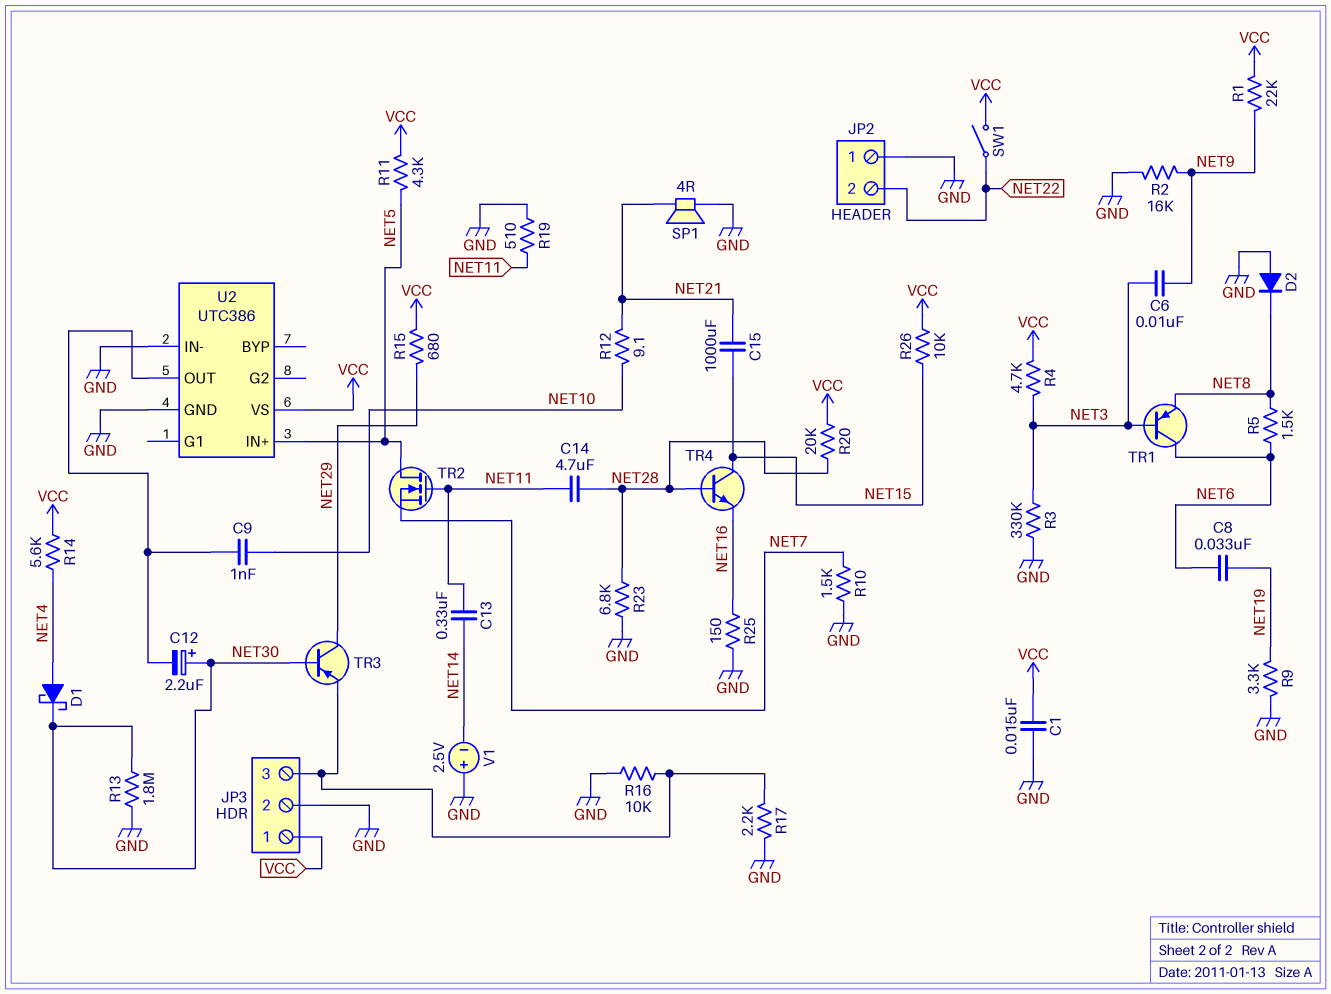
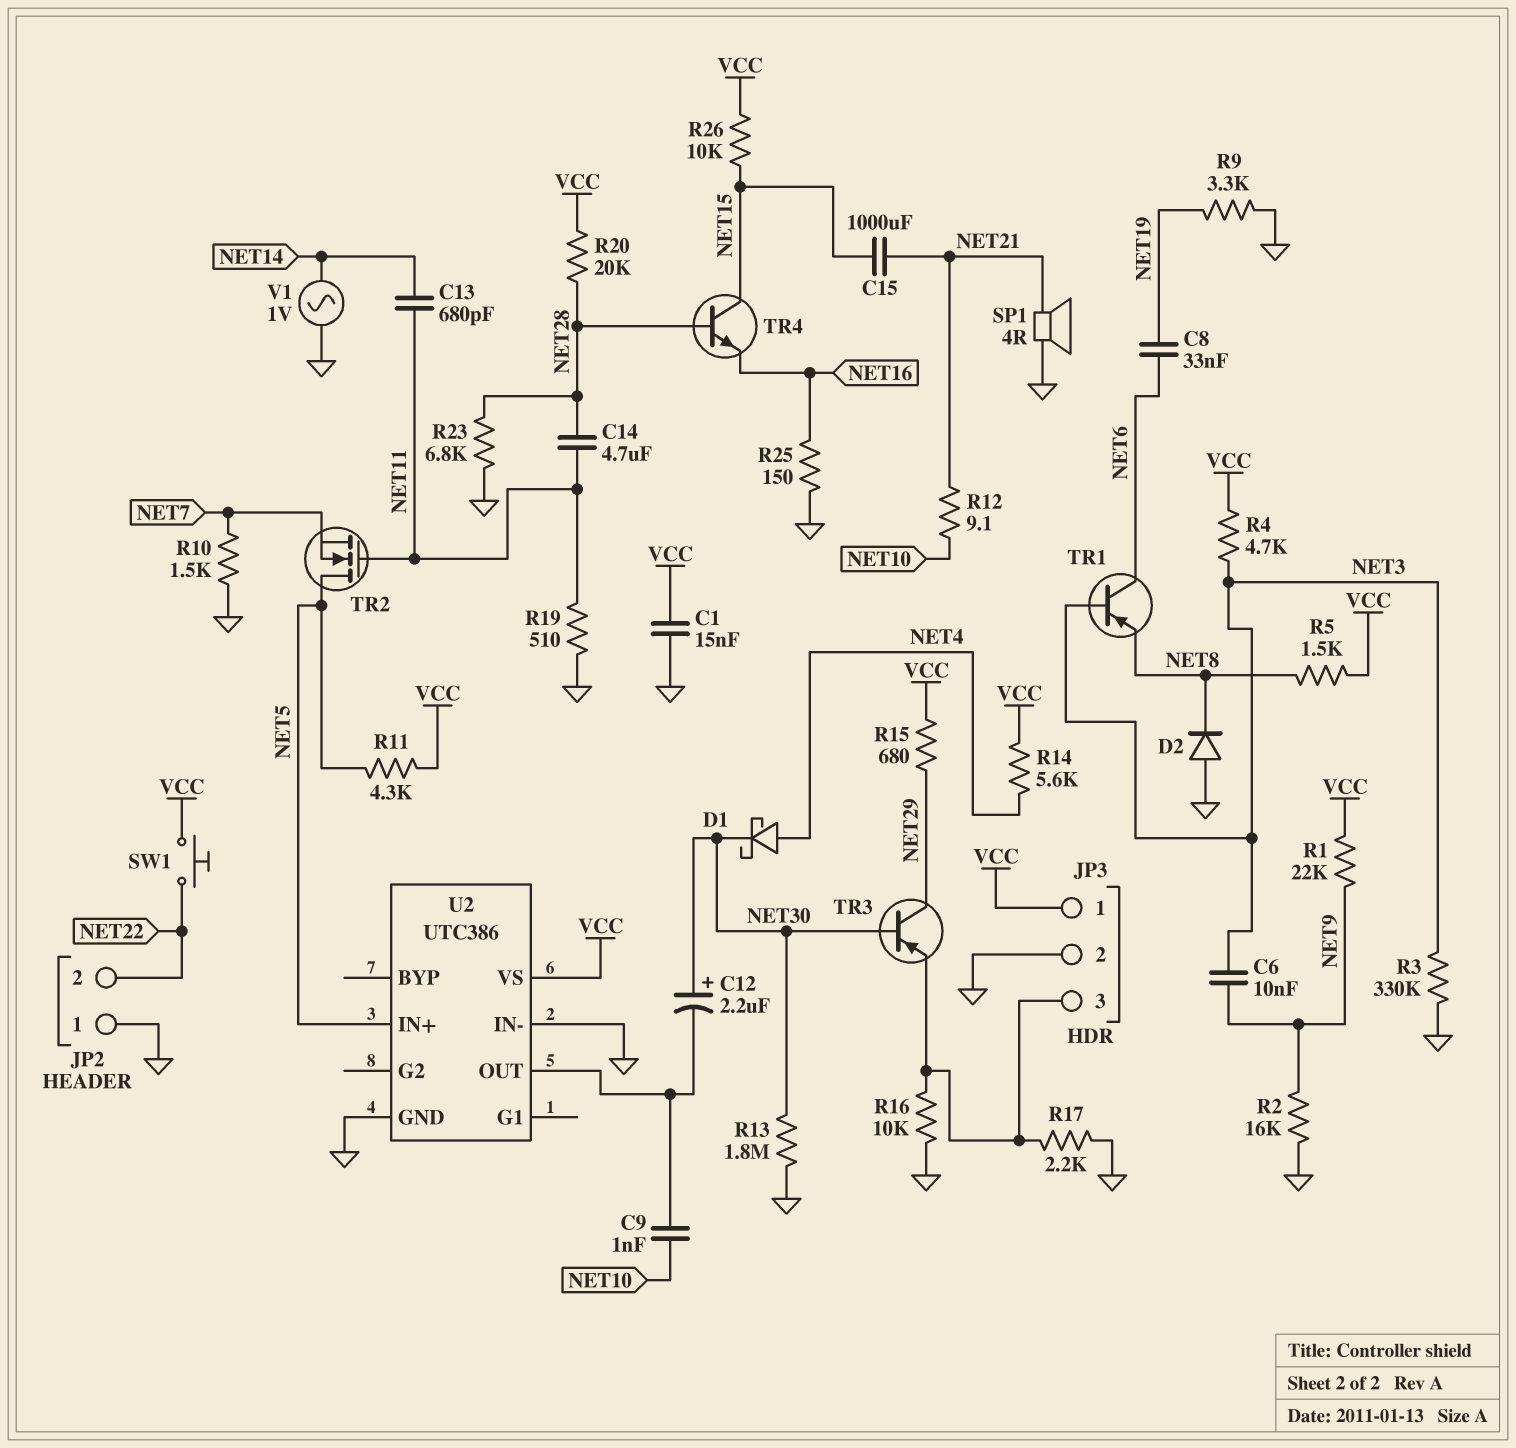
C13: 330nF (NET11, NET14) -> 680pF (NET11, NET14)
R5: 1.5k (NET6, NET8) -> 1.5k (NET8, VCC)
SW1: switch (NET22, VCC) -> button (NET22, VCC)
V1: 2.5V (plus GND, minus NET14) -> AC 1V (GND, NET14)

